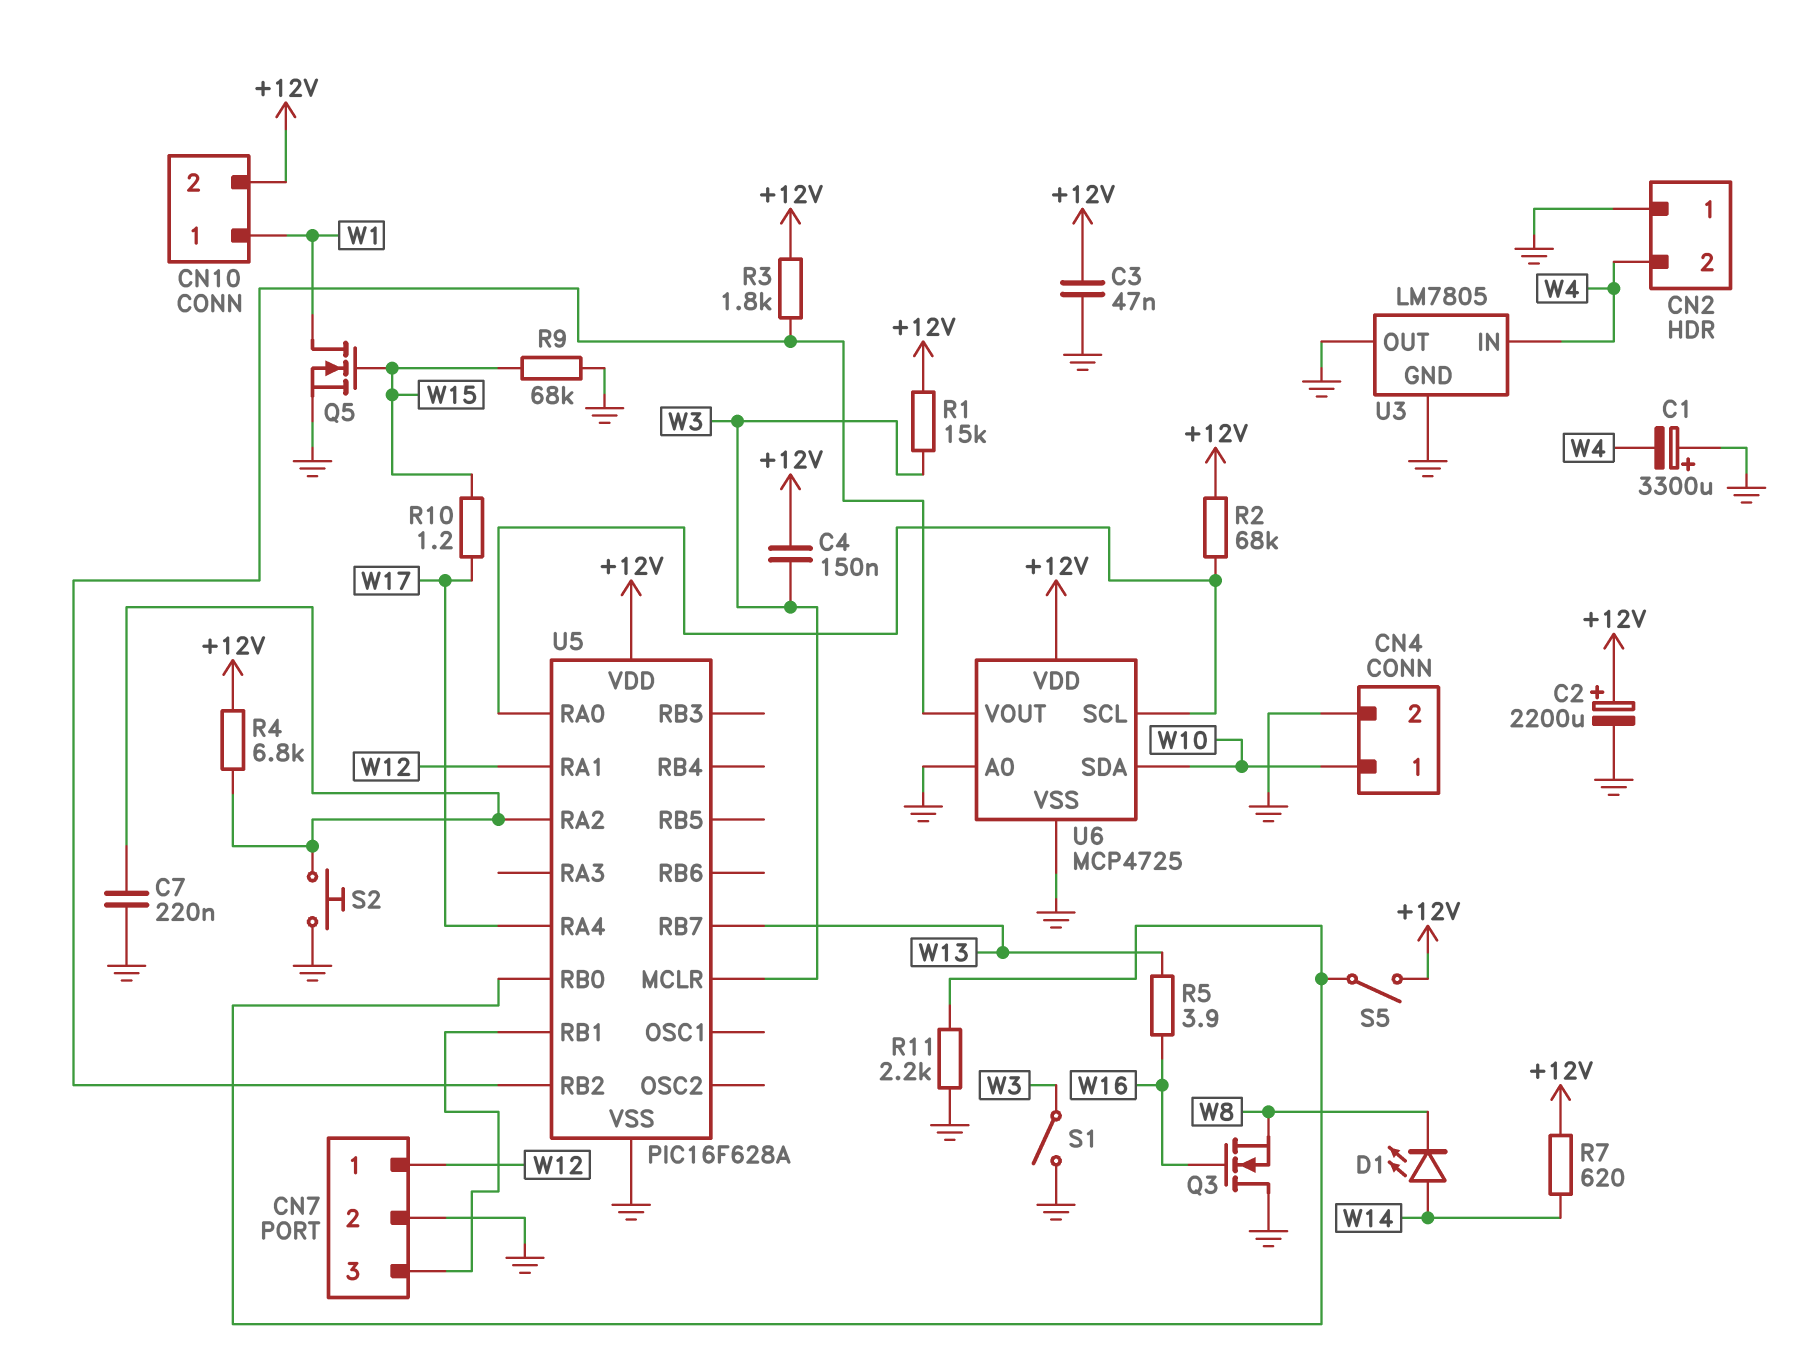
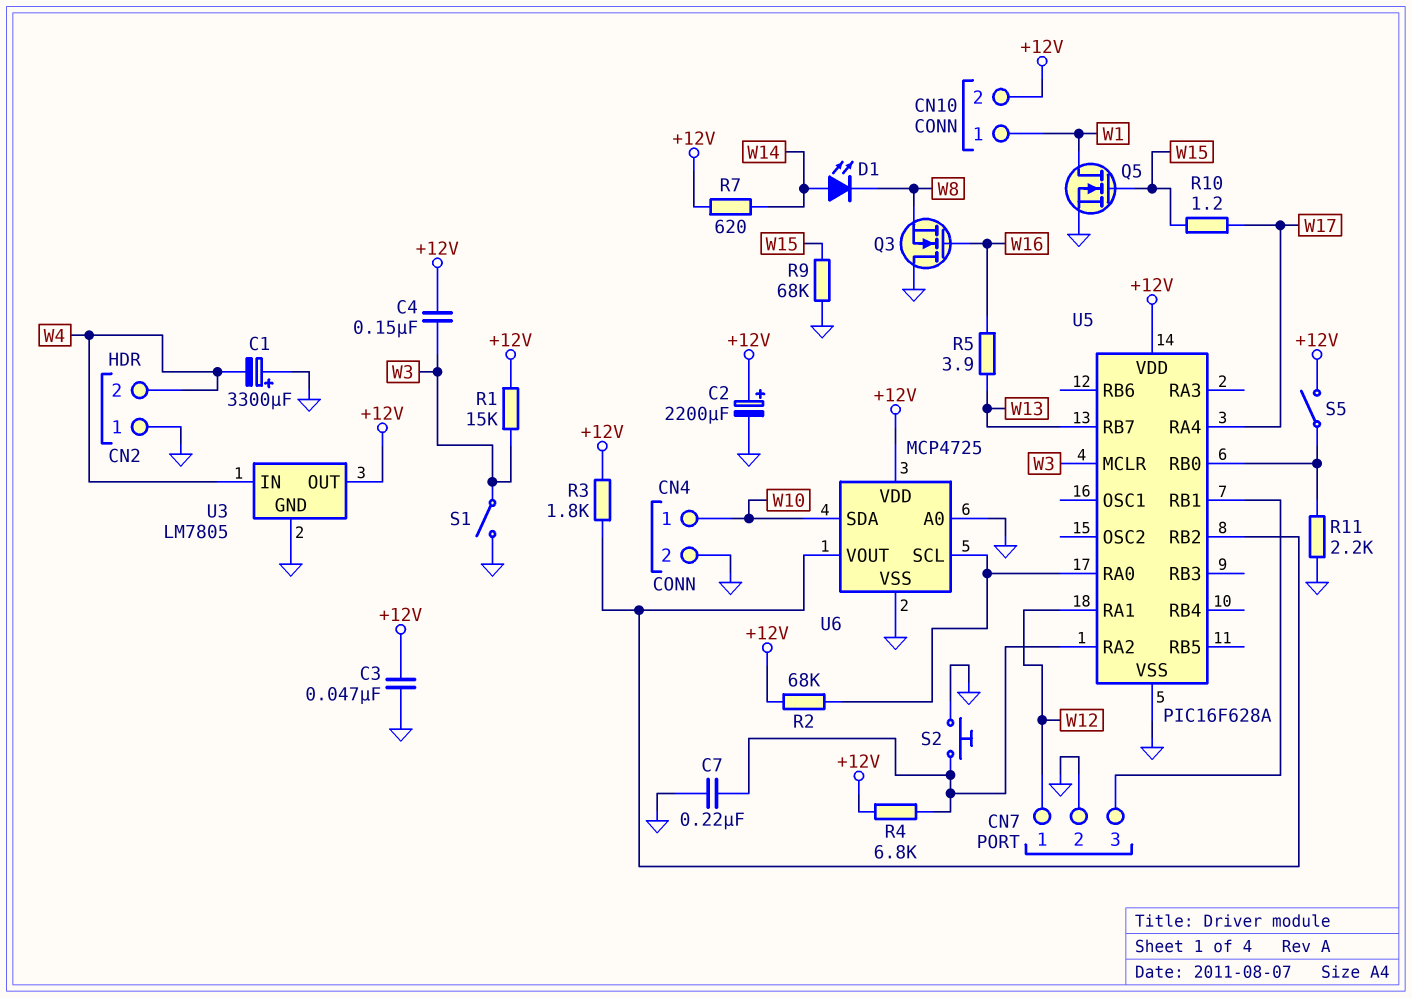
U3 pin OUT: GND -> +12V

